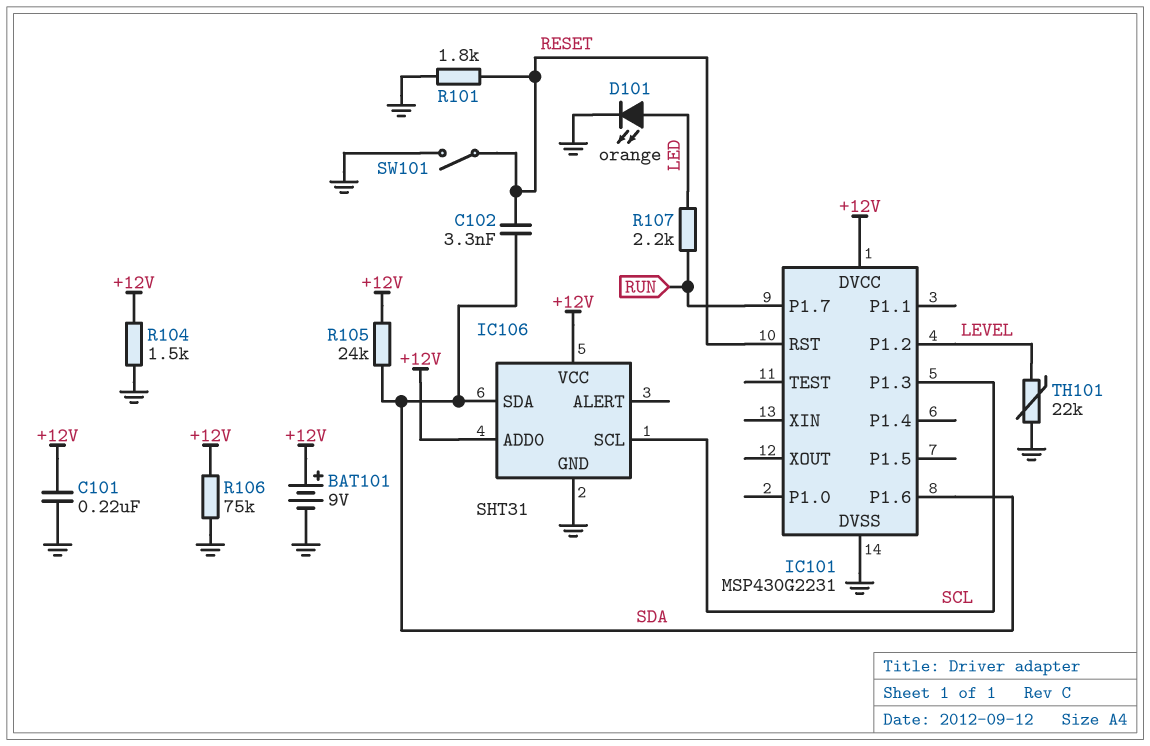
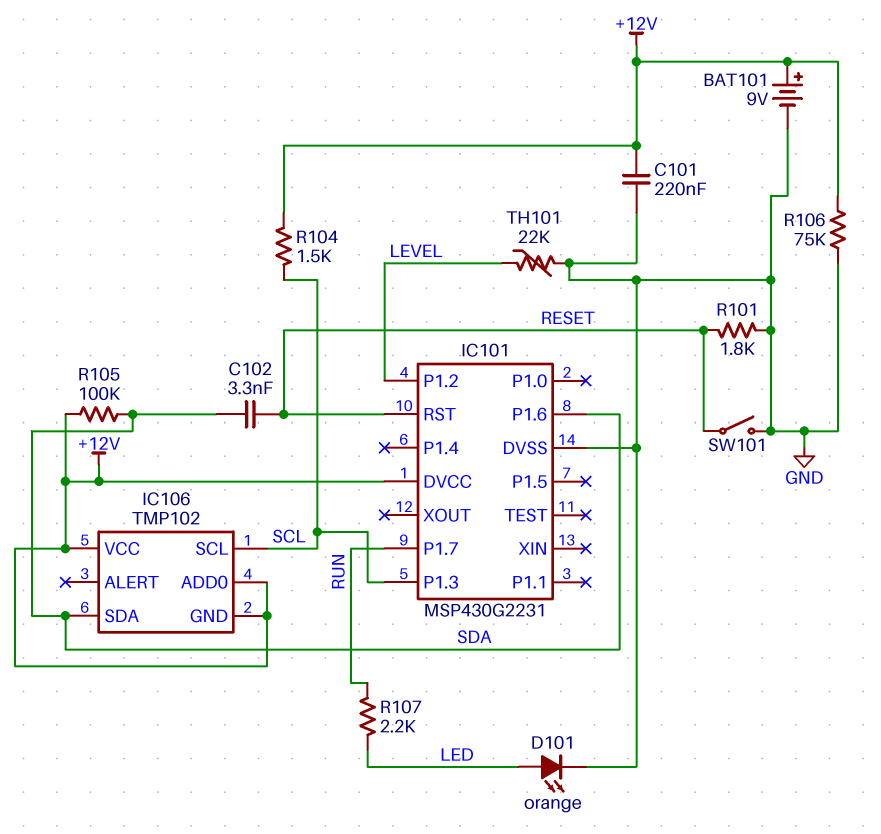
IC106: SHT31 -> TMP102
IC106 pin GND: GND -> +12V
R104: 1.5k (+12V, GND) -> 1.5k (+12V, SCL)
R105: 24k (+12V, SDA) -> 100k (+12V, SDA)

